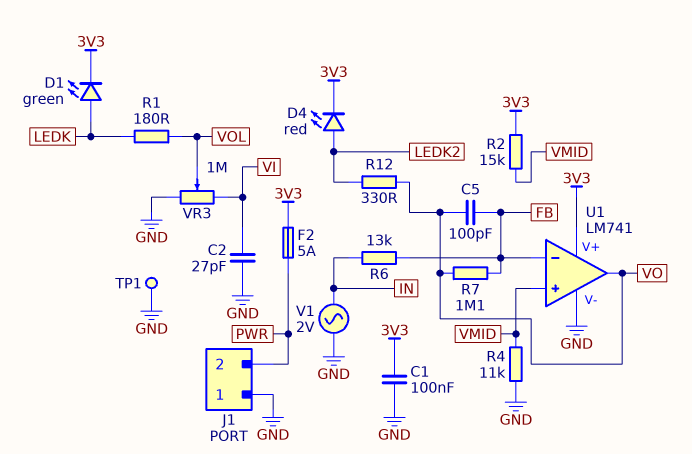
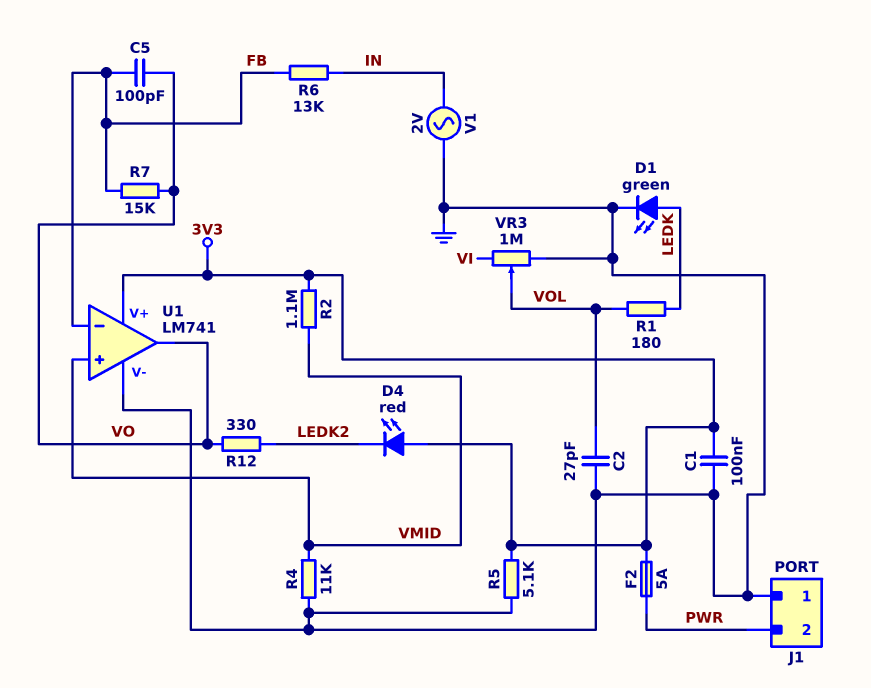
C2: 27pF (GND, VI) -> 27pF (GND, VOL)
D1: LED green (A LEDK, K 3V3) -> LED green (A LEDK, K GND)
D4: LED red (A LEDK2, K 3V3) -> LED red (A 3V3, K LEDK2)
R2: 15k (3V3, VMID) -> 1.1M (3V3, VMID)
R5: none -> 5.1k (3V3, GND)
R7: 1.1M (FB, VO) -> 15k (FB, VO)
TP1: test point (GND) -> none

